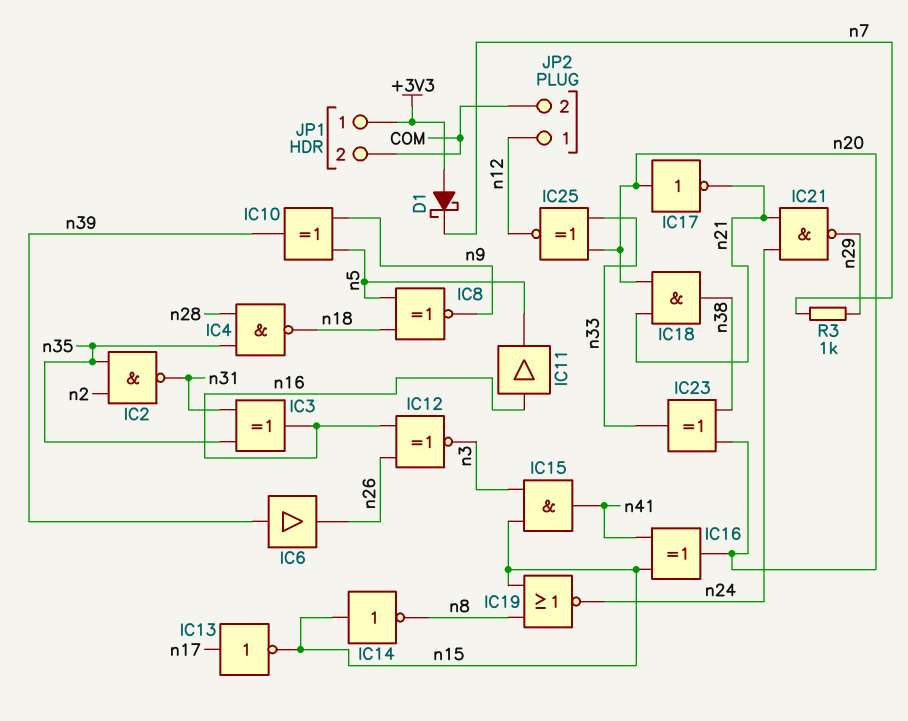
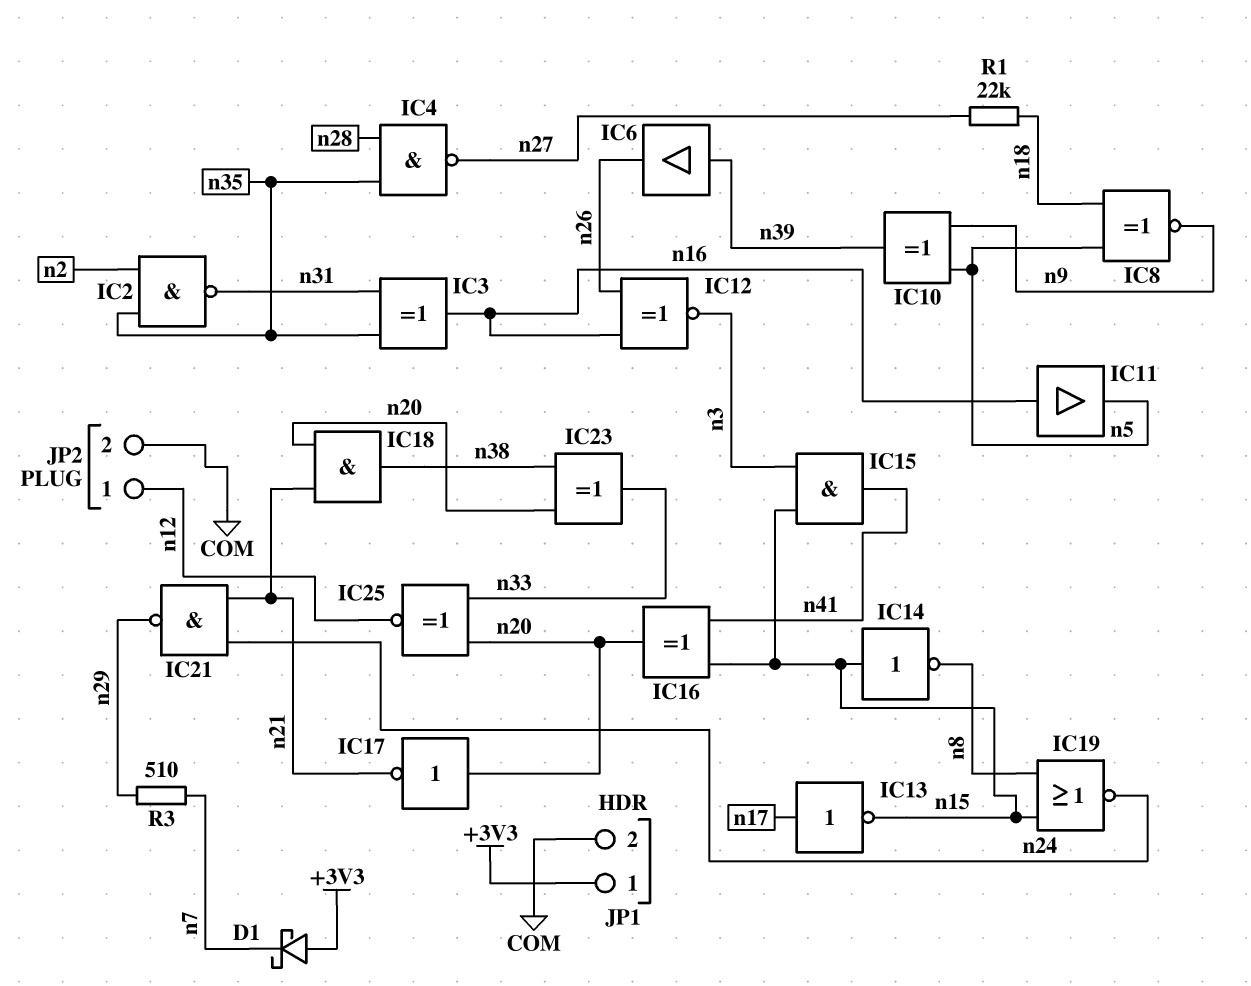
IC4: NAND (in n28, in n35, out n18) -> NAND (in n28, in n35, out n27)
R1: none -> 22k (n18, n27)
R3: 1k (n7, n29) -> 510 (n7, n29)

